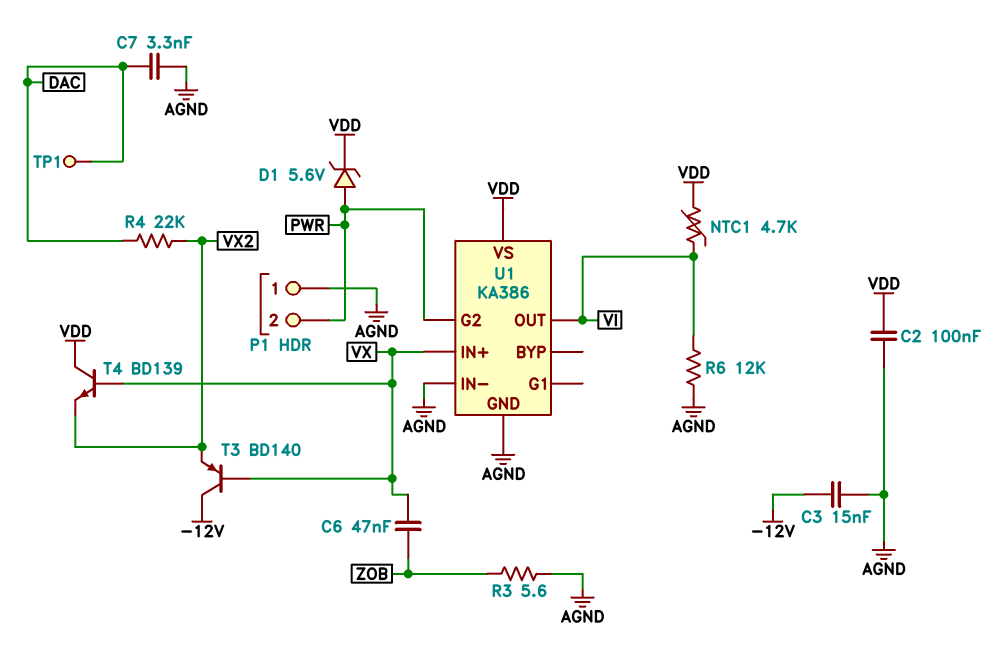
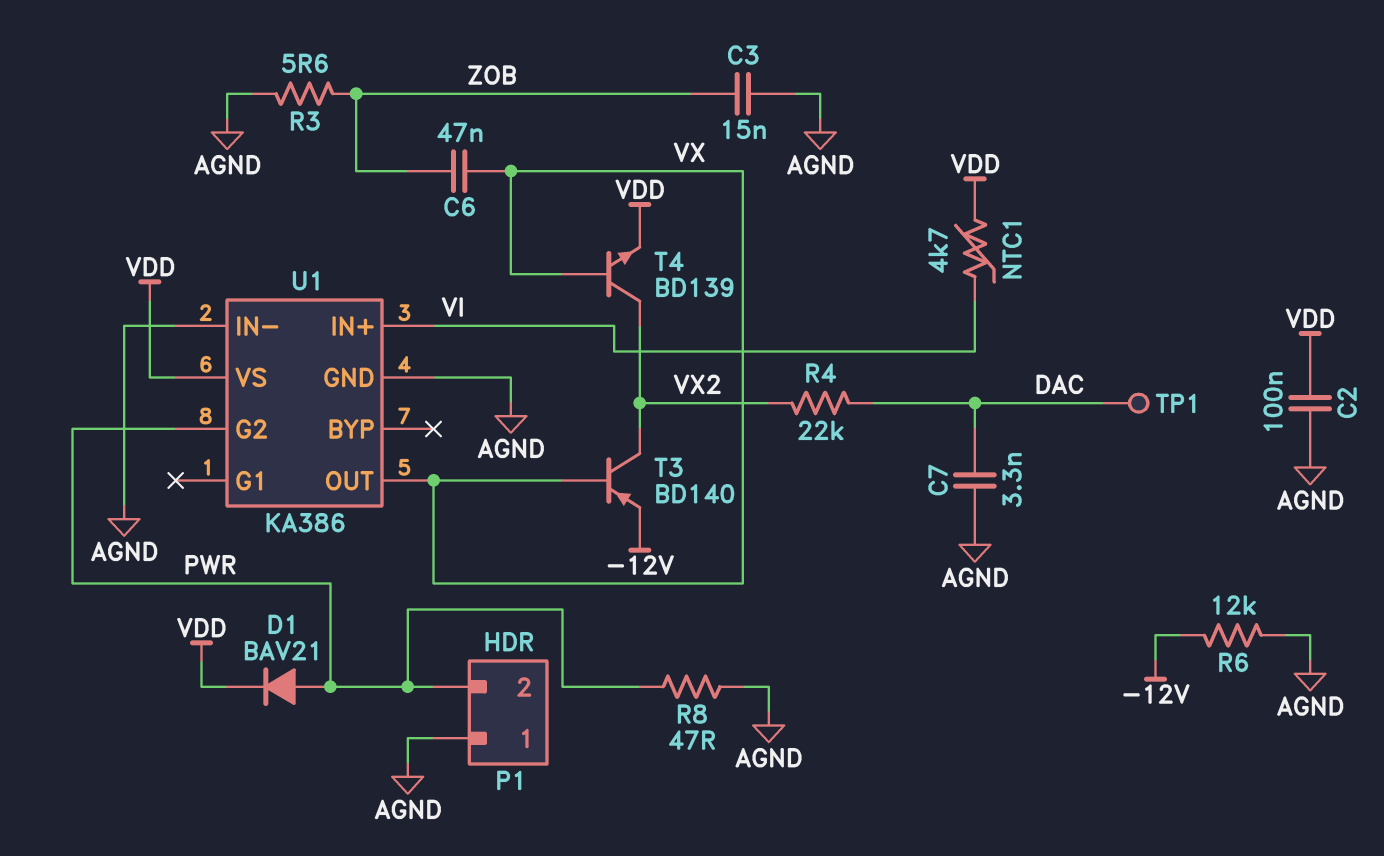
C3: 15nF (-12V, AGND) -> 15nF (AGND, ZOB)
D1: zener 5.6V (A PWR, K VDD) -> diode BAV21 (A PWR, K VDD)
R6: 12k (AGND, VI) -> 12k (-12V, AGND)
R8: none -> 47 (AGND, PWR)
T3: PNP BD140 (B VX, C -12V, E VX2) -> PNP BD140 (B VX, C VX2, E -12V)
T4: NPN BD139 (B VX, C VDD, E VX2) -> NPN BD139 (B VX, C VX2, E VDD)
U1 pin IN+: VX -> VI
U1 pin OUT: VI -> VX

